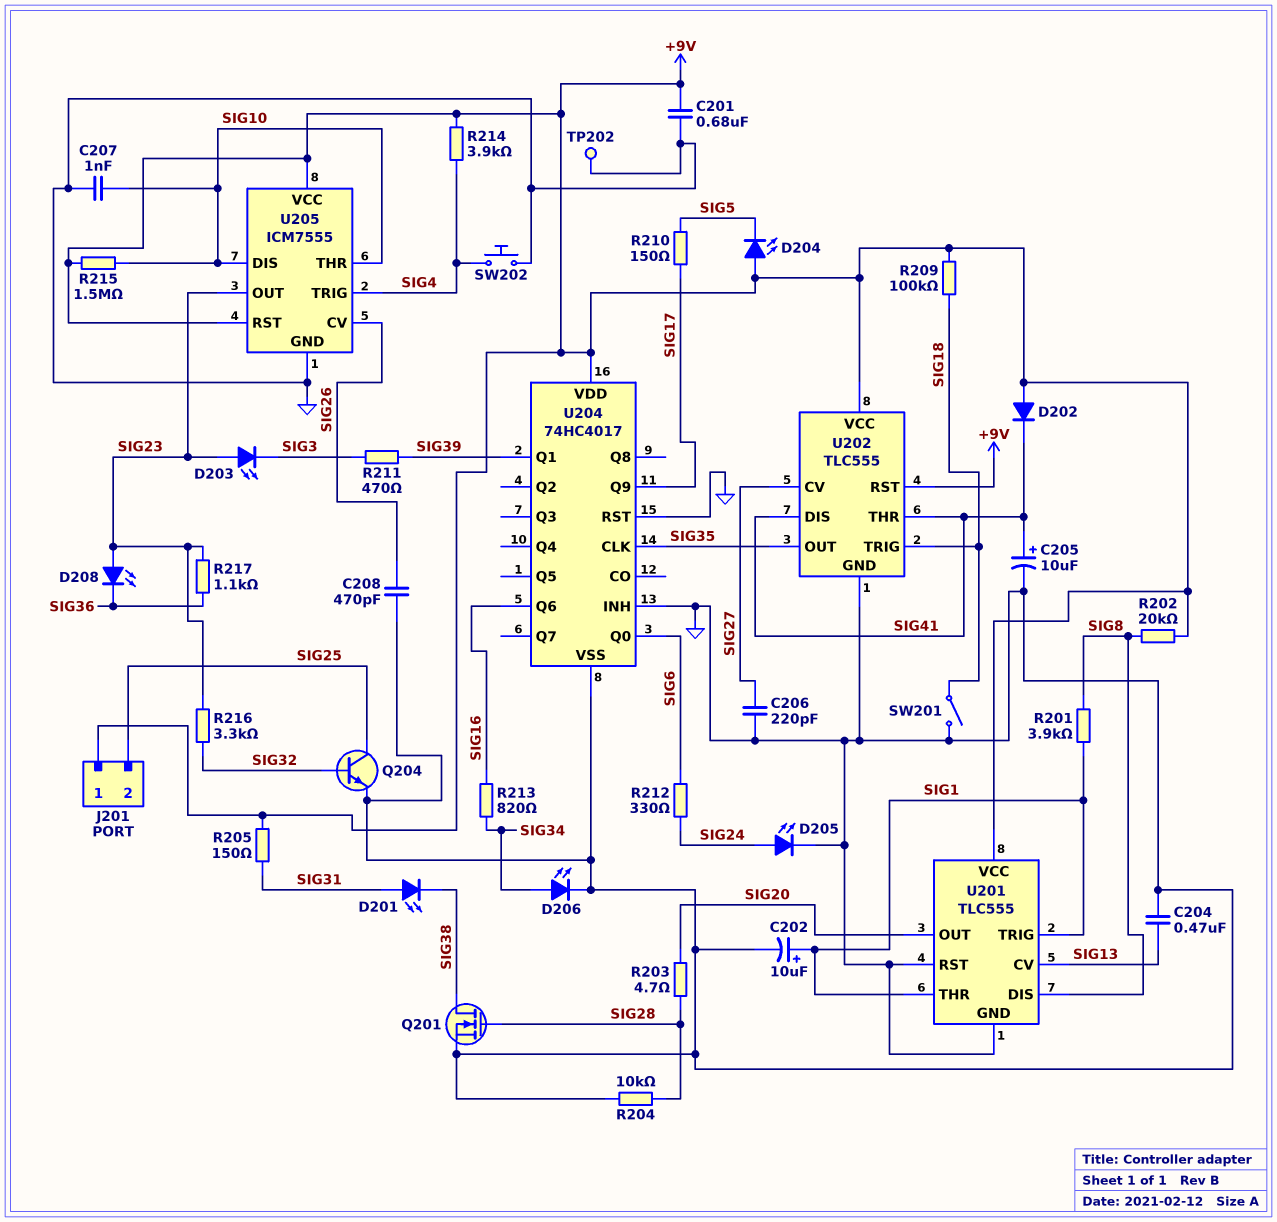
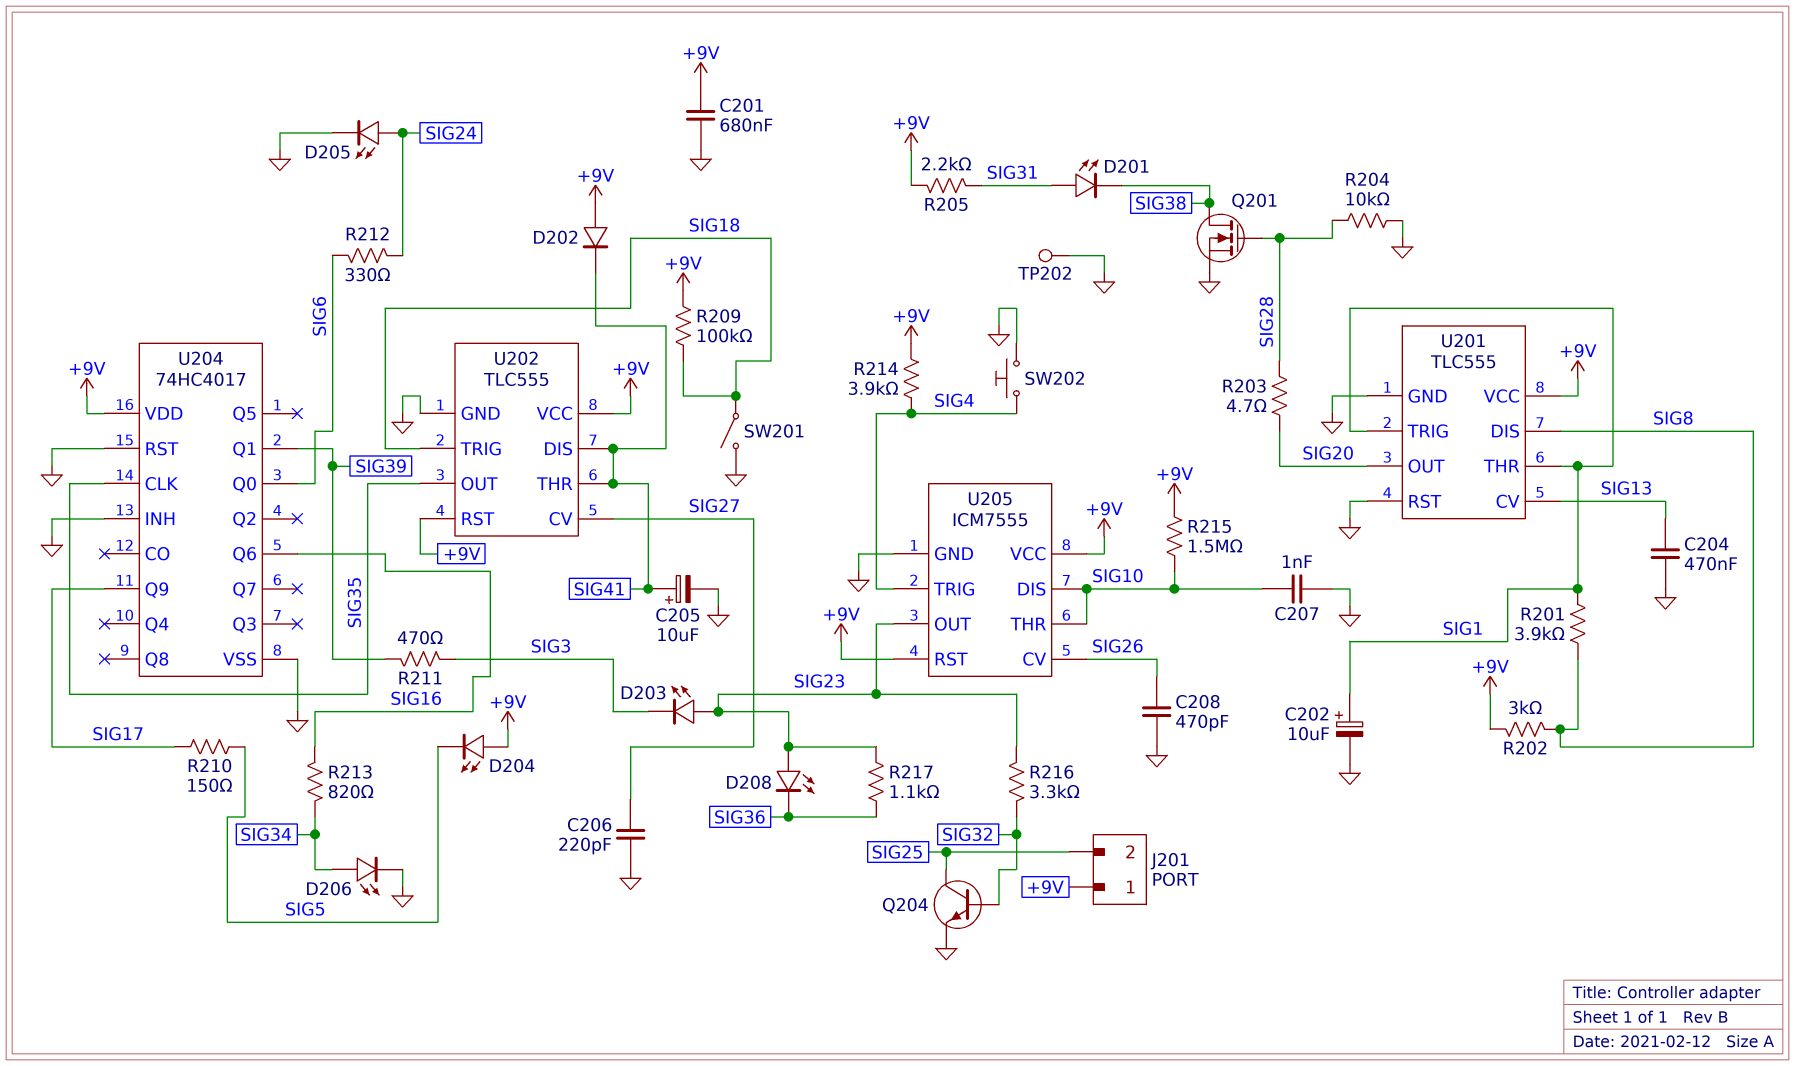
R202: 20k (+9V, SIG8) -> 3k (+9V, SIG8)
R205: 150 (+9V, SIG31) -> 2.2k (+9V, SIG31)

